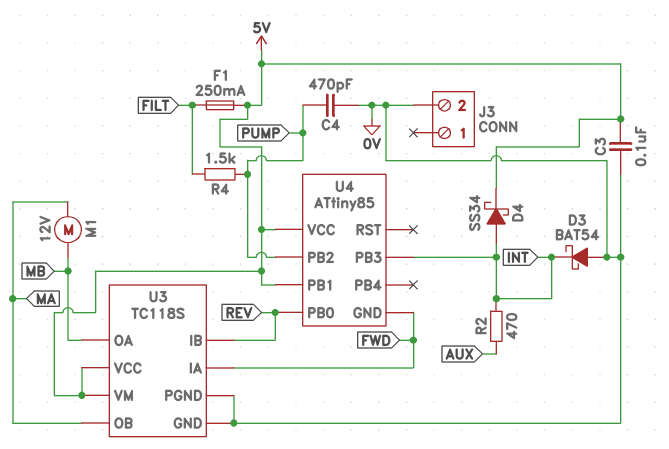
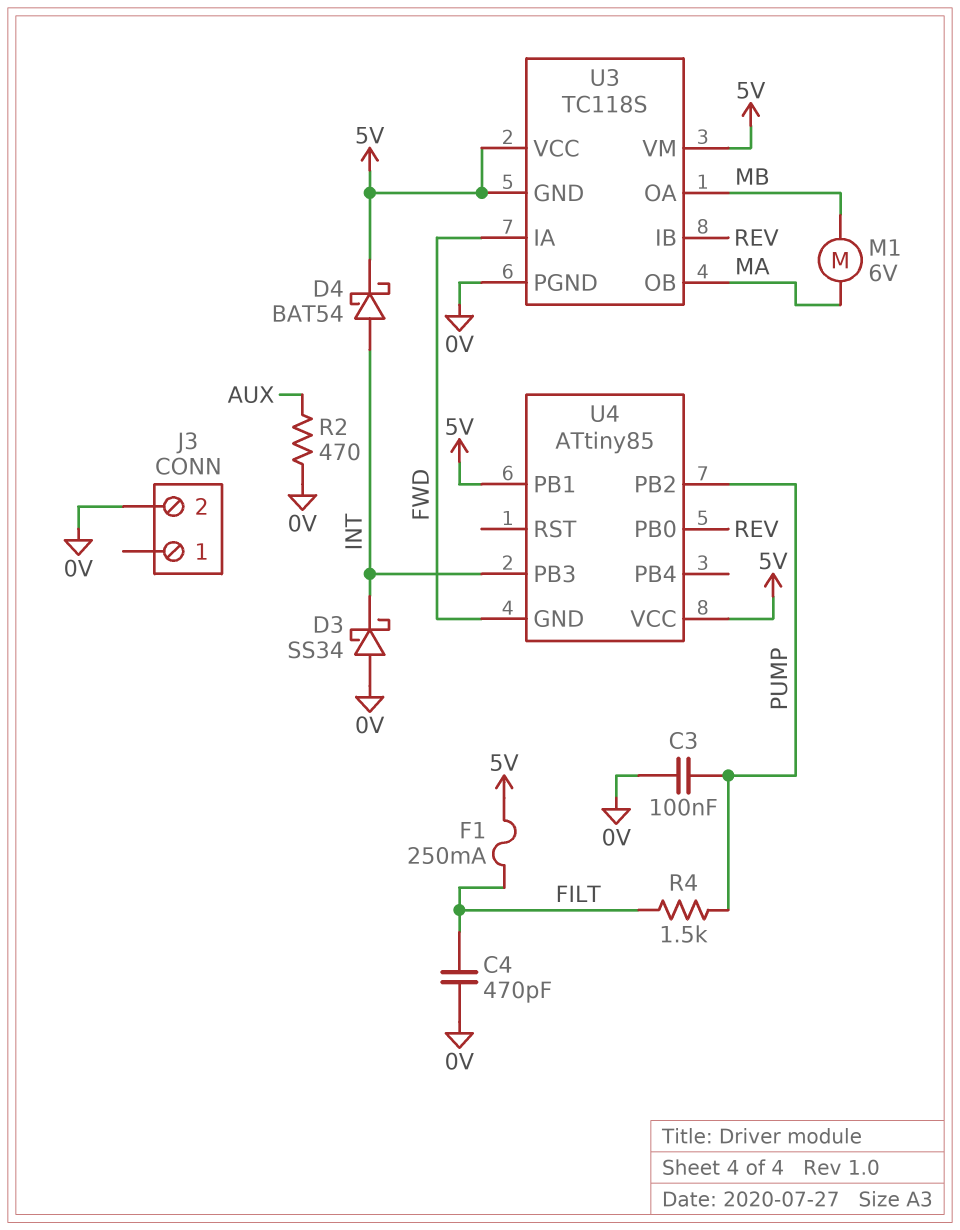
C3: 100nF (0V, 5V) -> 100nF (0V, PUMP)
C4: 470pF (0V, PUMP) -> 470pF (0V, FILT)
D3: schottky BAT54 (A 0V, K INT) -> schottky SS34 (A 0V, K INT)
D4: schottky SS34 (A INT, K 5V) -> schottky BAT54 (A INT, K 5V)
M1: motor 12V (MA, MB) -> motor 6V (MA, MB)
R2: 470 (AUX, INT) -> 470 (0V, AUX)
U3 pin GND: 0V -> 5V

